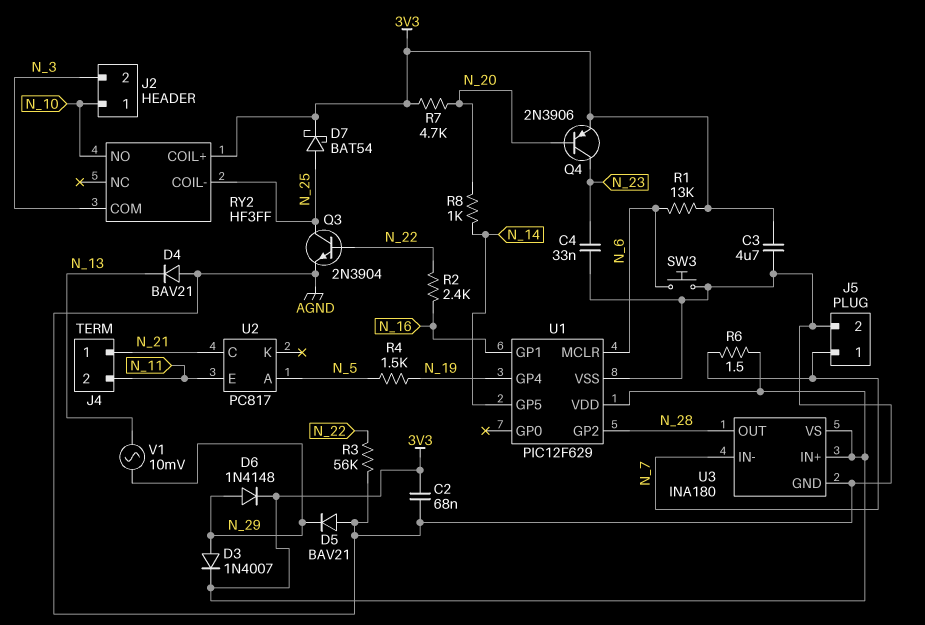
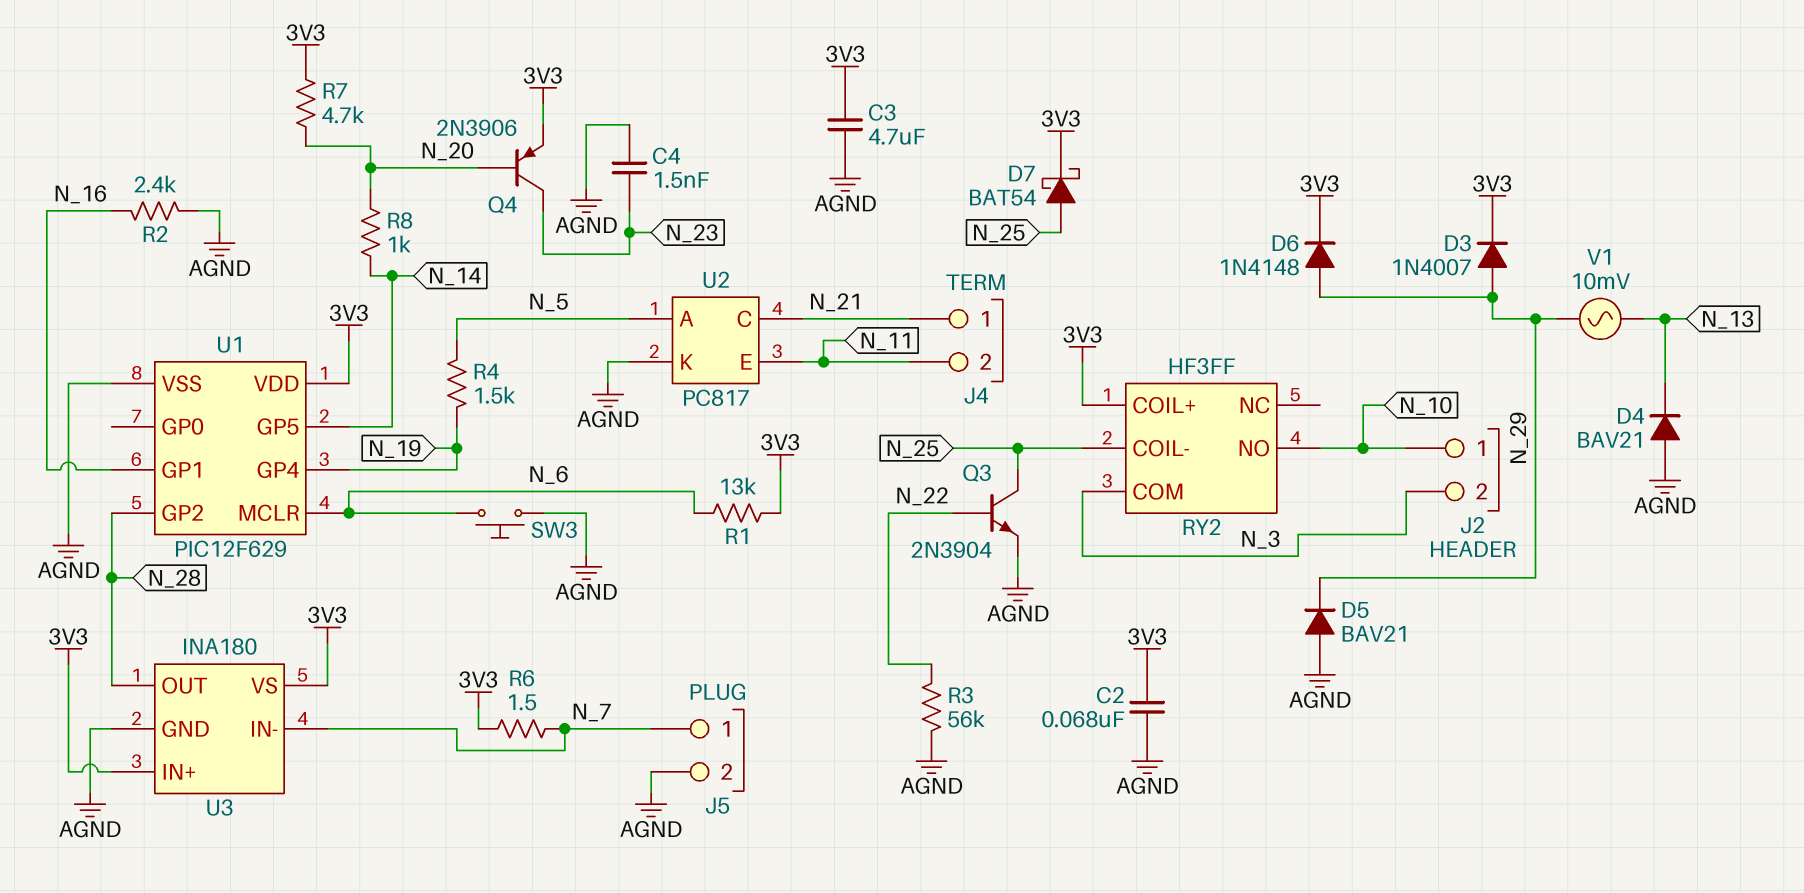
C4: 33nF (AGND, N_23) -> 1.5nF (AGND, N_23)
R2: 2.4k (N_16, N_22) -> 2.4k (AGND, N_16)
U2 pin K: none -> AGND

